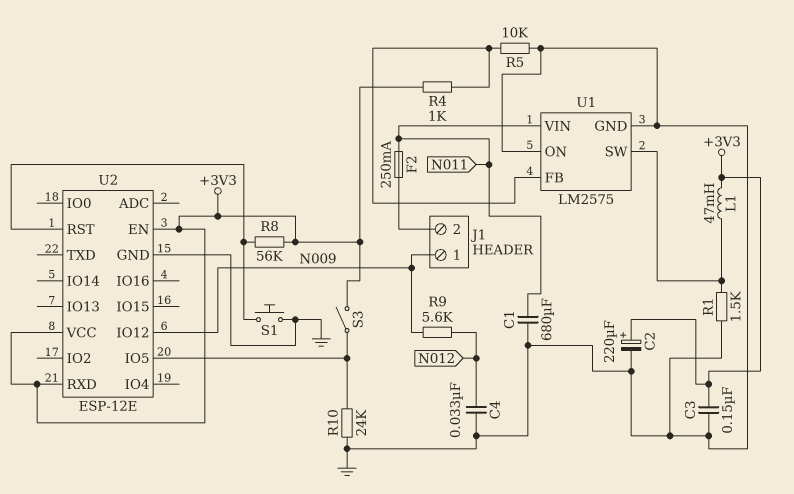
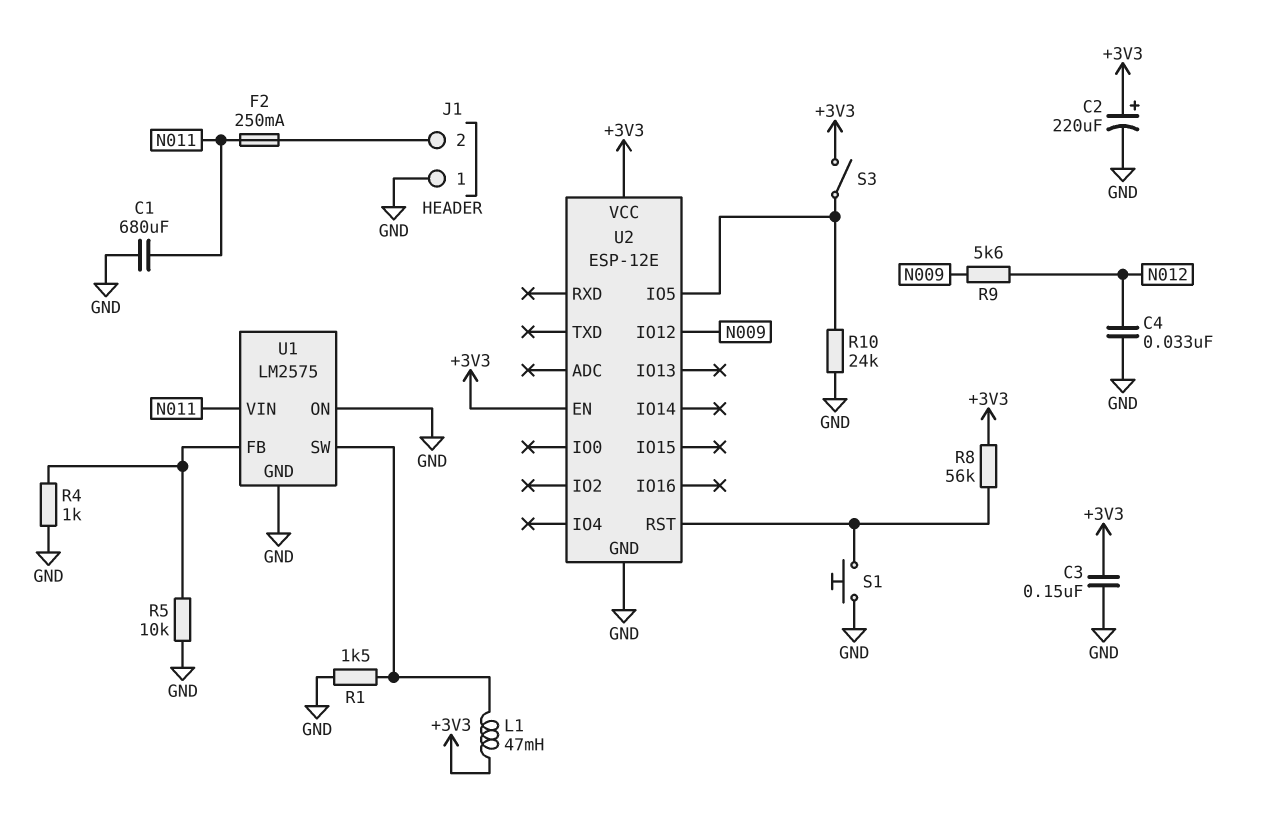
J1 pin 1: N009 -> GND
R4: 1k (+3V3, U1/FB) -> 1k (GND, U1/FB)
U2 pin RXD: +3V3 -> none

